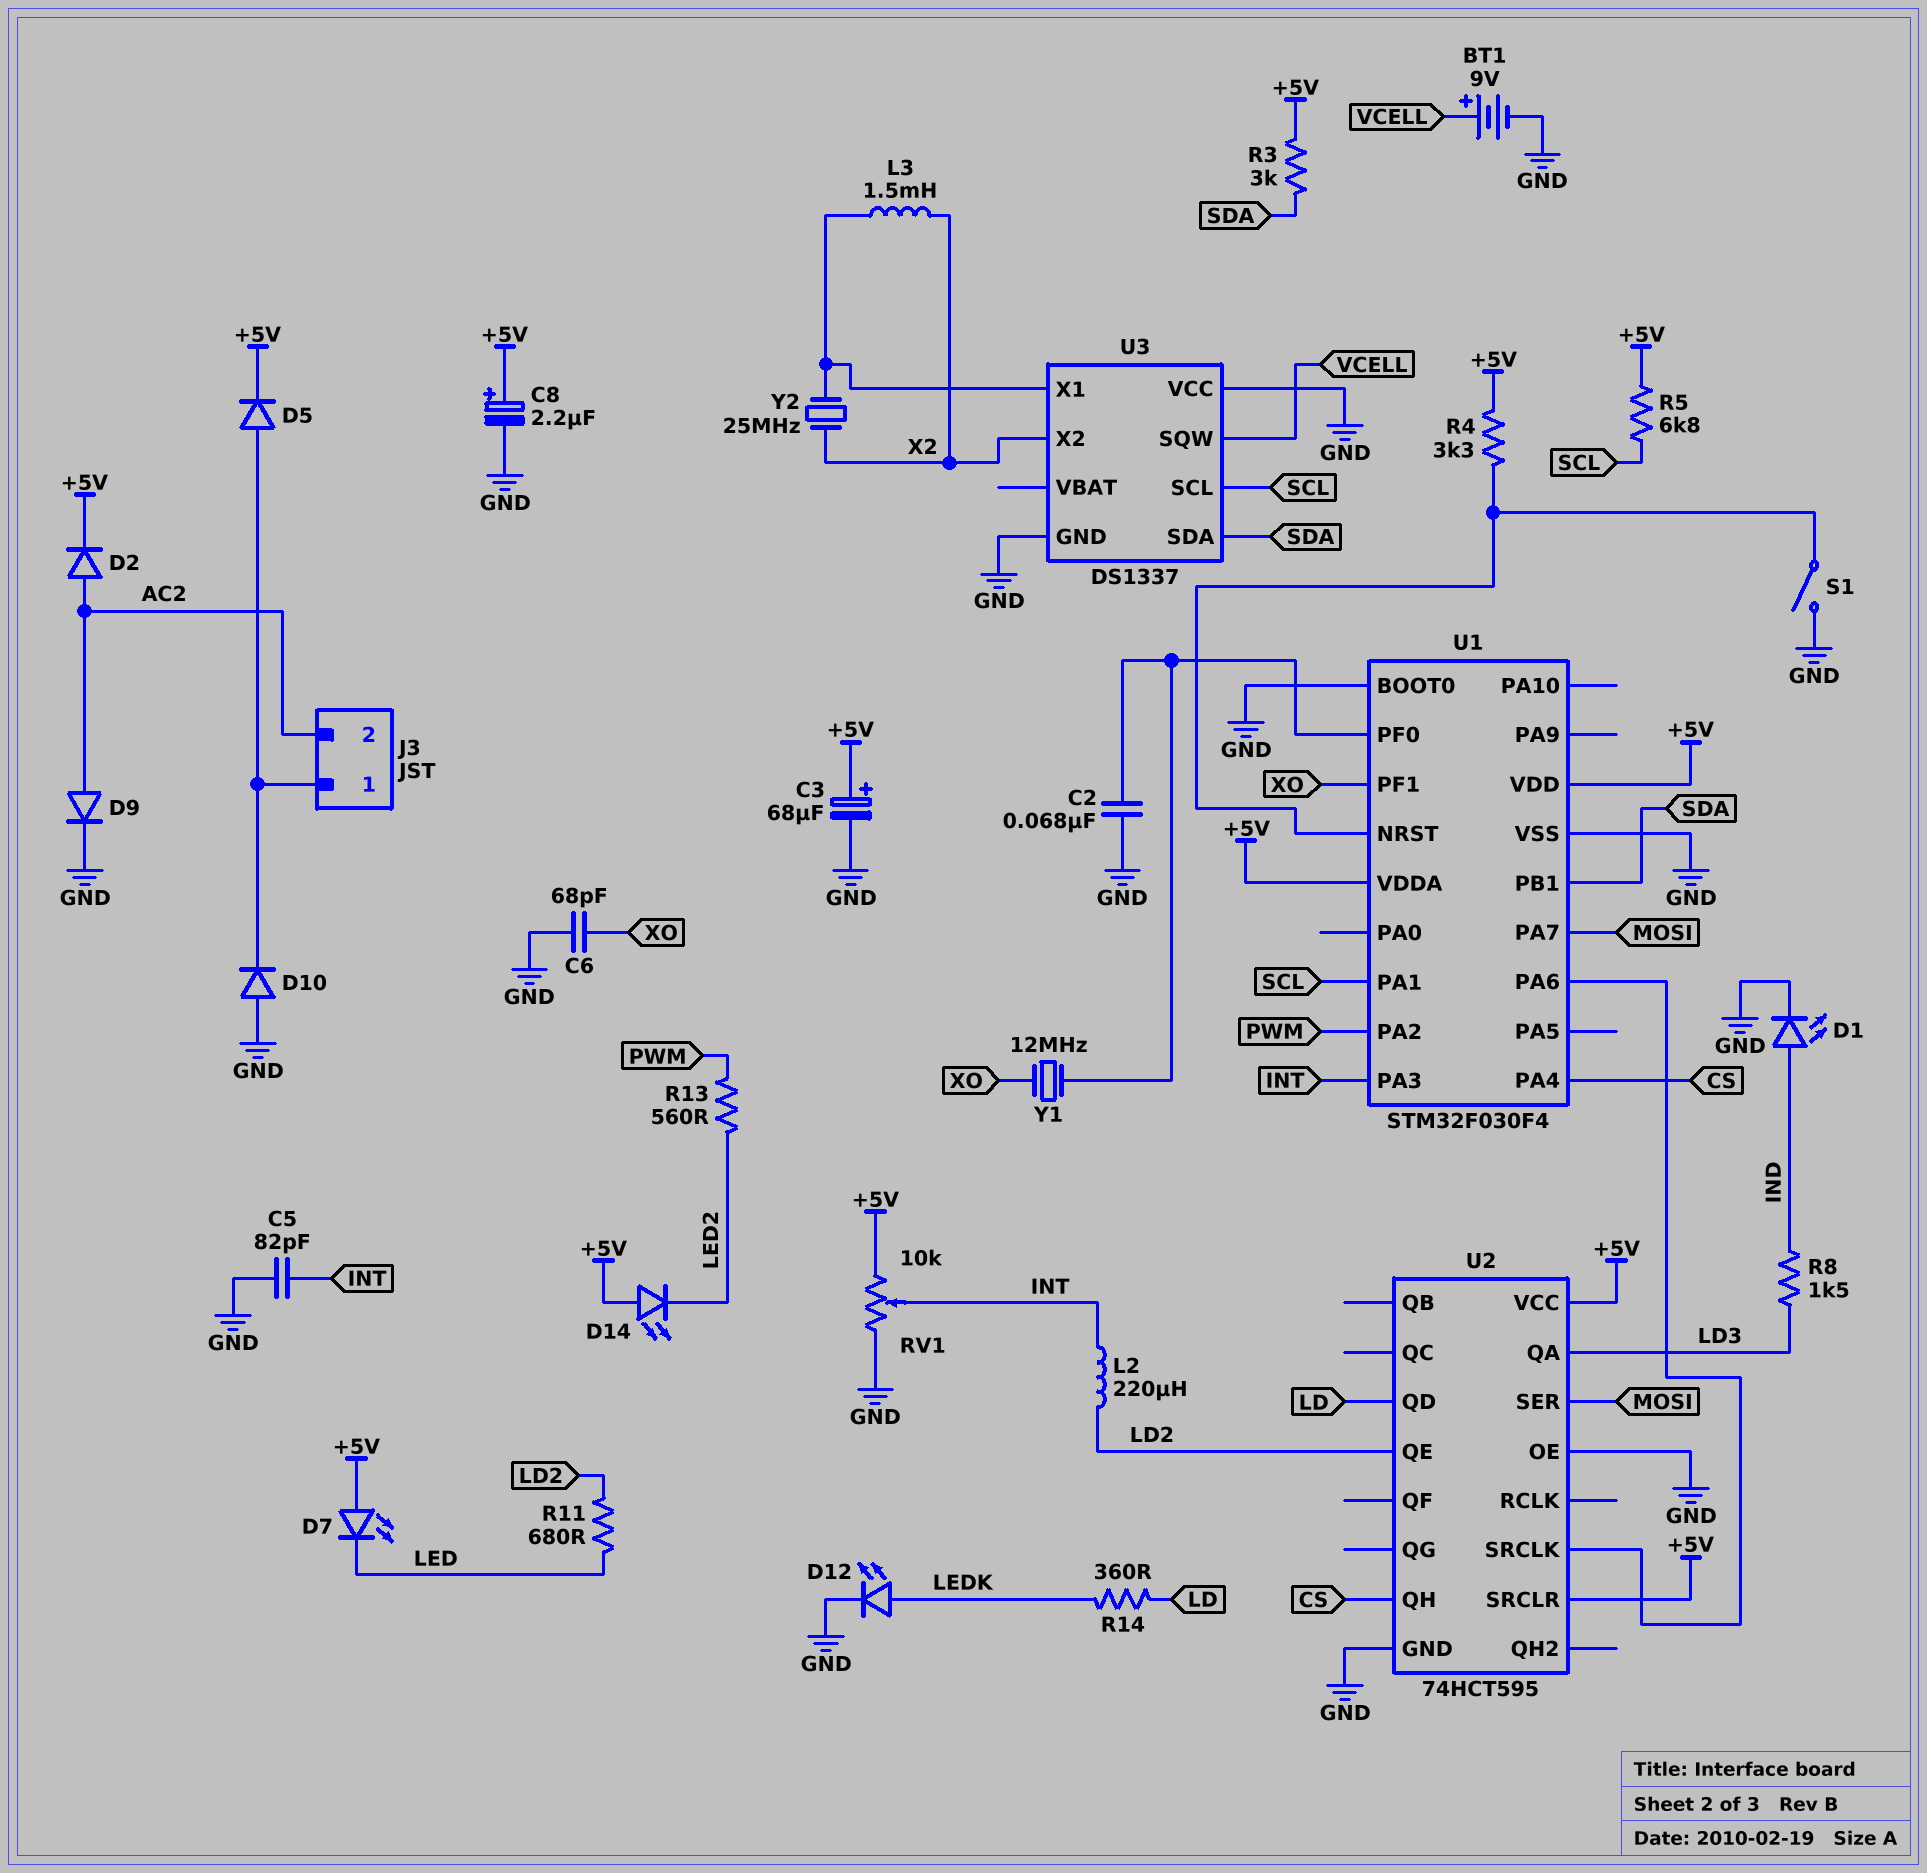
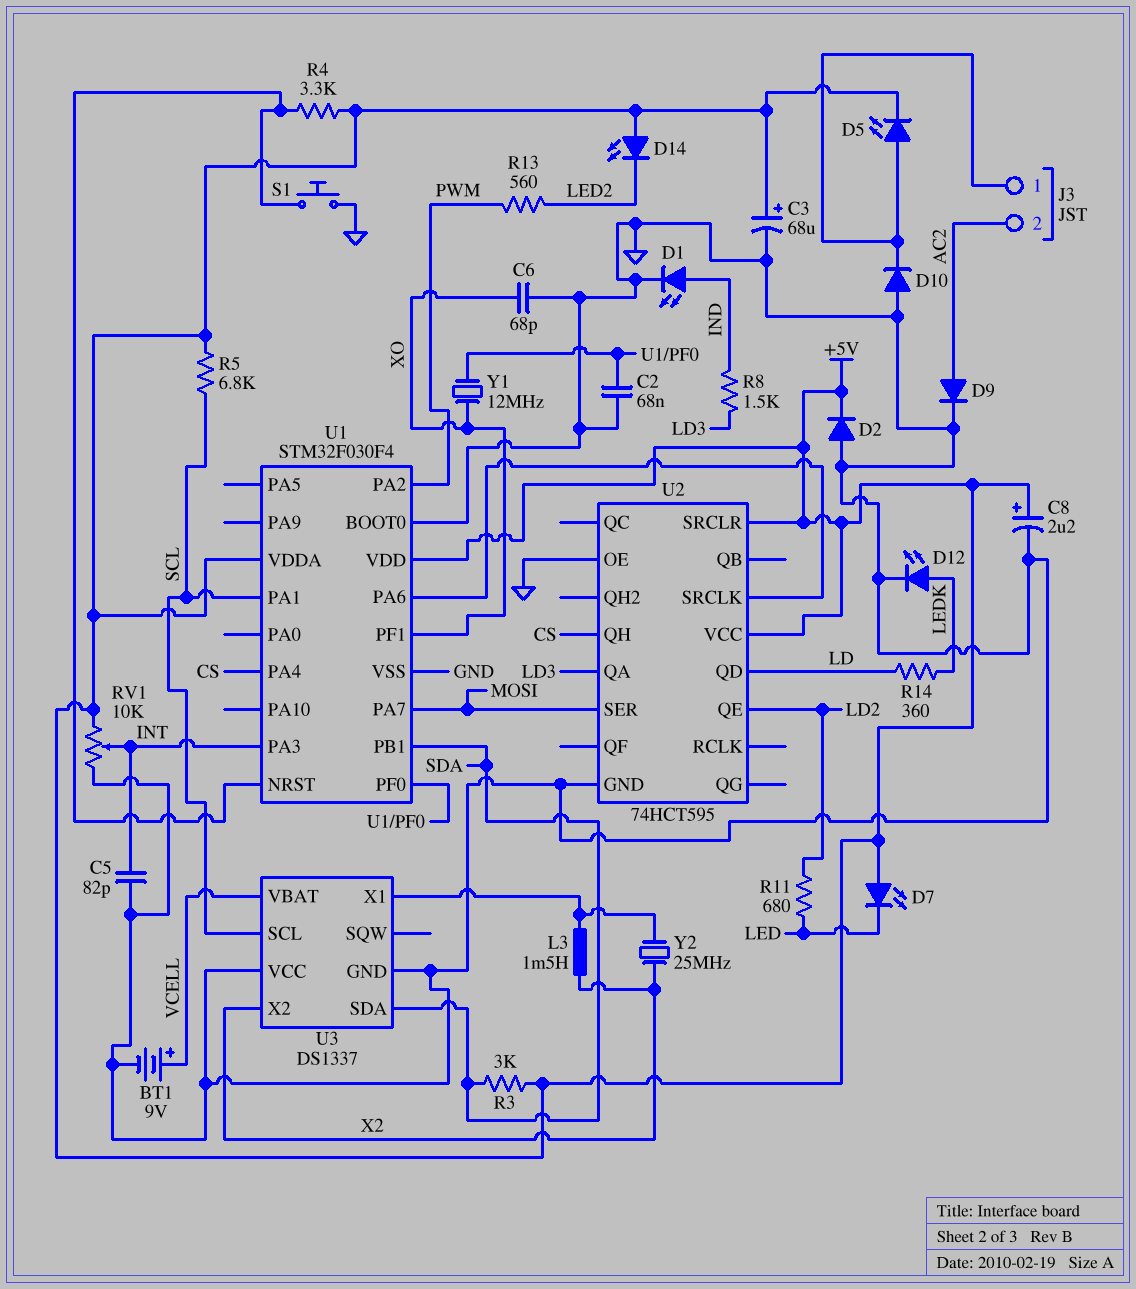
D2: diode (A AC2, K +5V) -> diode (A GND, K +5V)
D5: diode (A J3/1, K +5V) -> LED (A J3/1, K +5V)
L2: 220uH (INT, LD2) -> none
S1: switch (GND, U1/NRST) -> button (GND, U1/NRST)
U3 pin SQW: VCELL -> none
U3 pin VBAT: none -> VCELL

